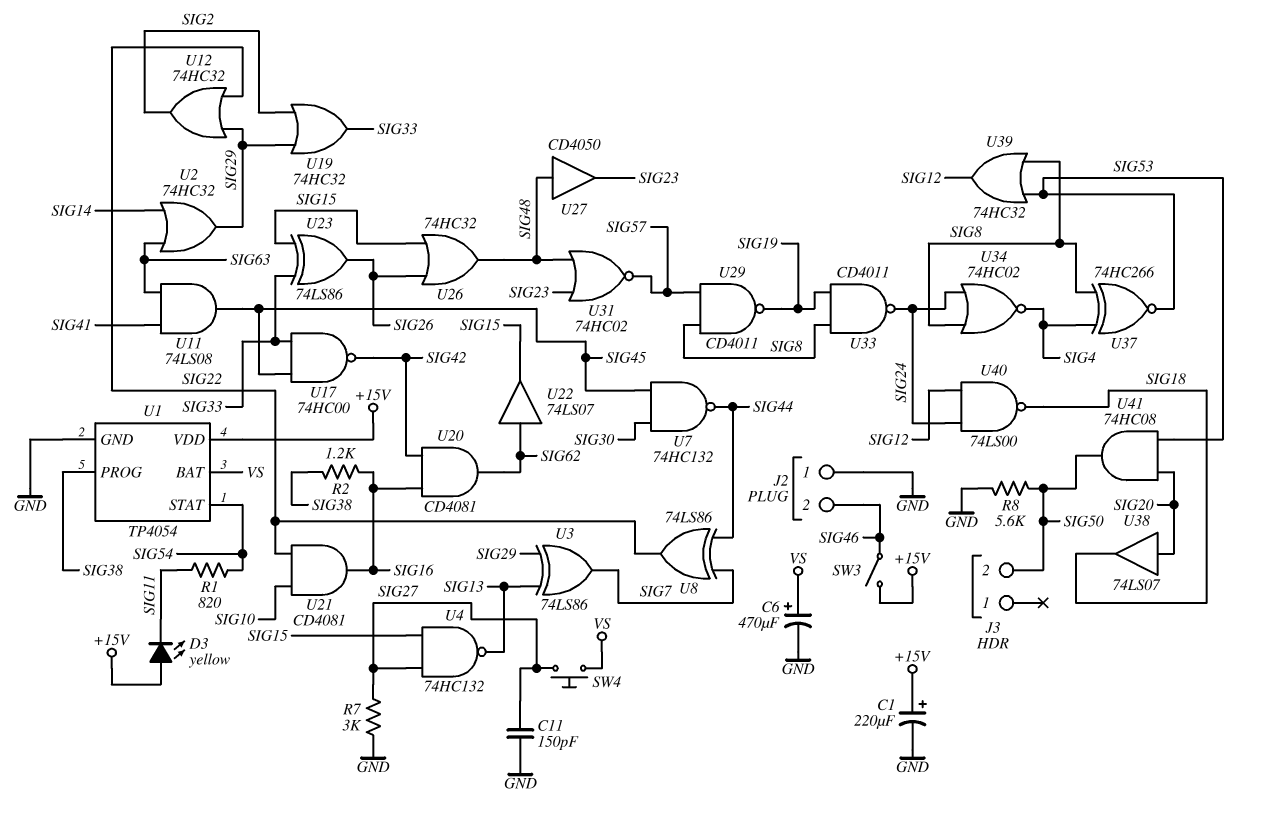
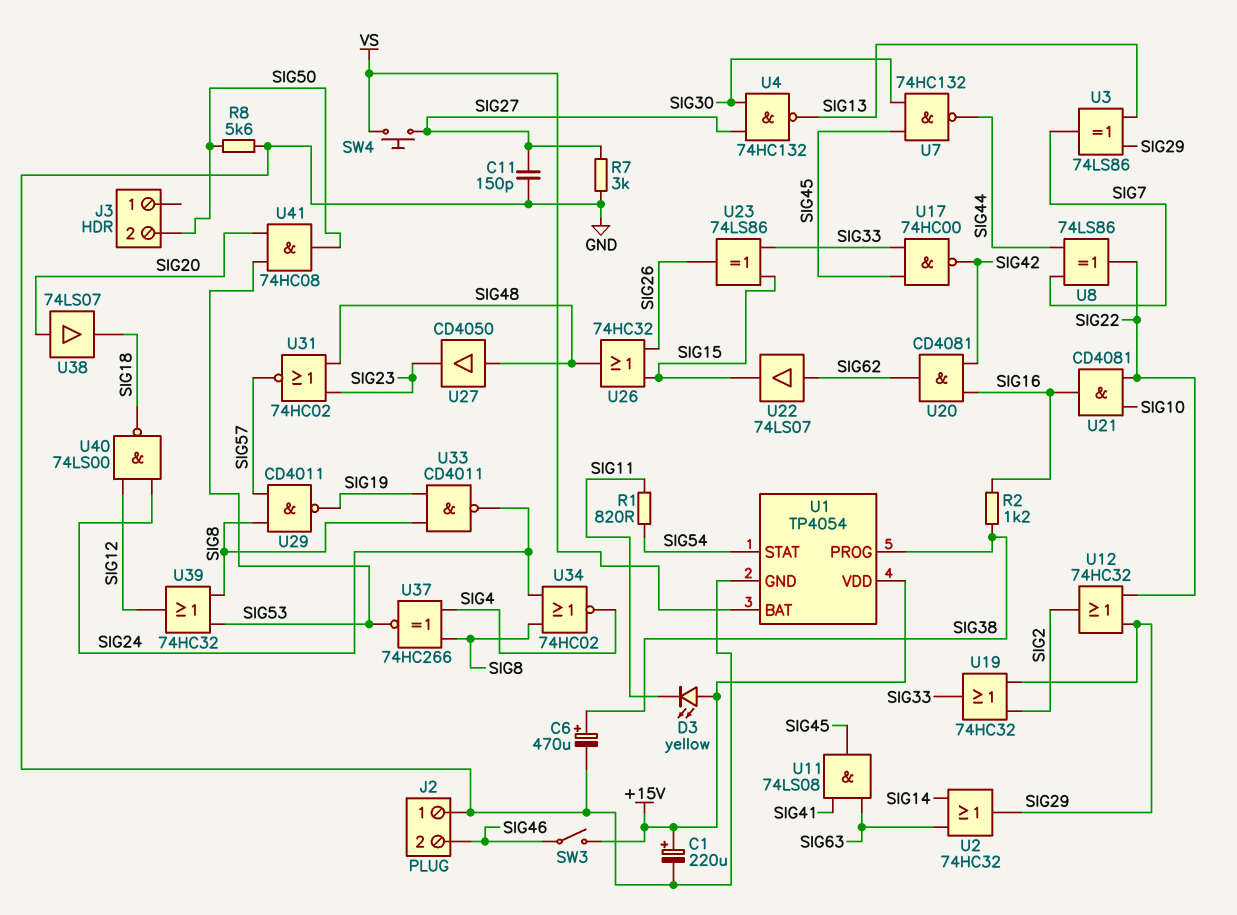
C6: 470uF (plus VS, minus GND) -> 470uF (plus SIG38, minus GND)
U4: NAND 74HC132 (in SIG15, in SIG27, out SIG13) -> NAND 74HC132 (in SIG27, in SIG30, out SIG13)

